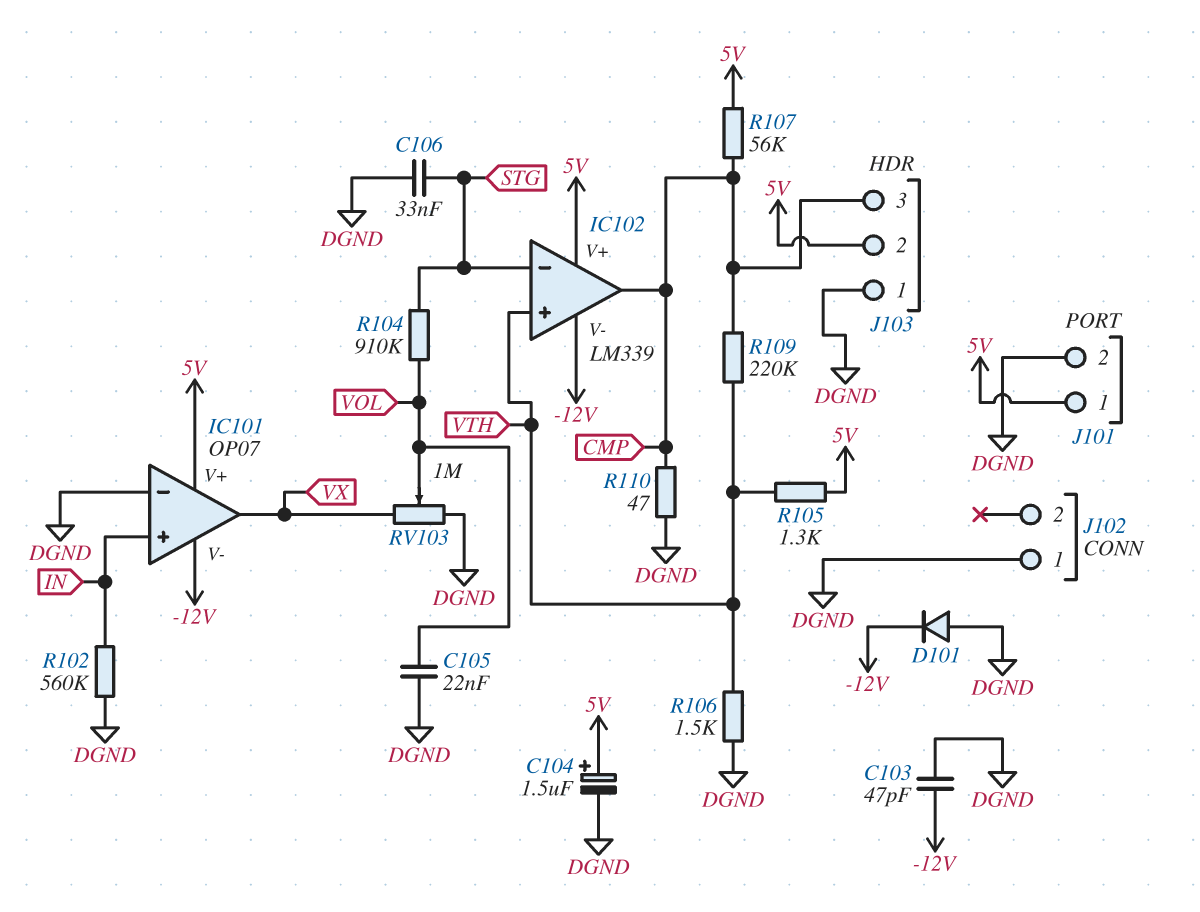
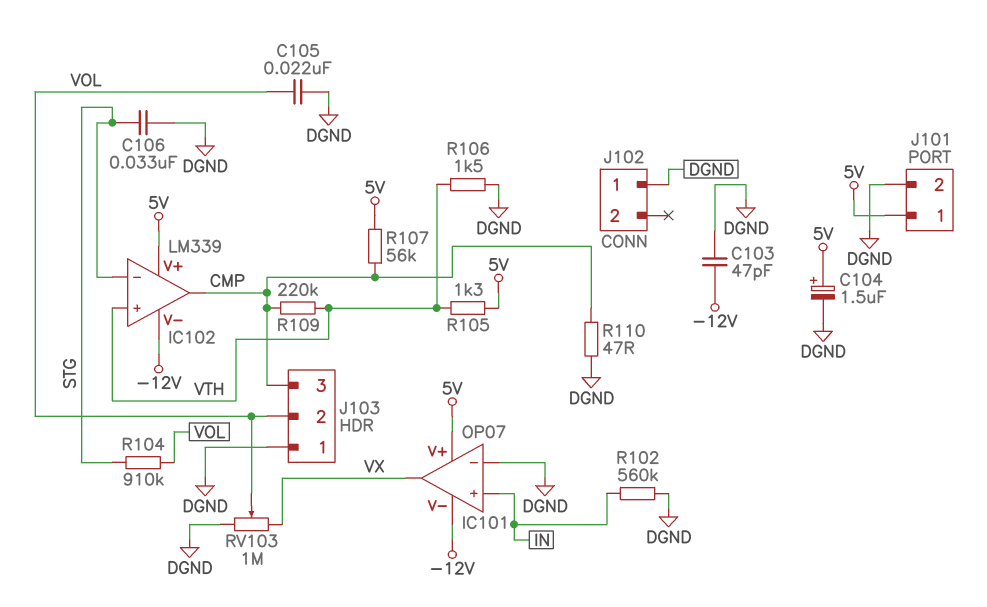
D101: diode (A DGND, K -12V) -> none
J103 pin 2: 5V -> VOL

